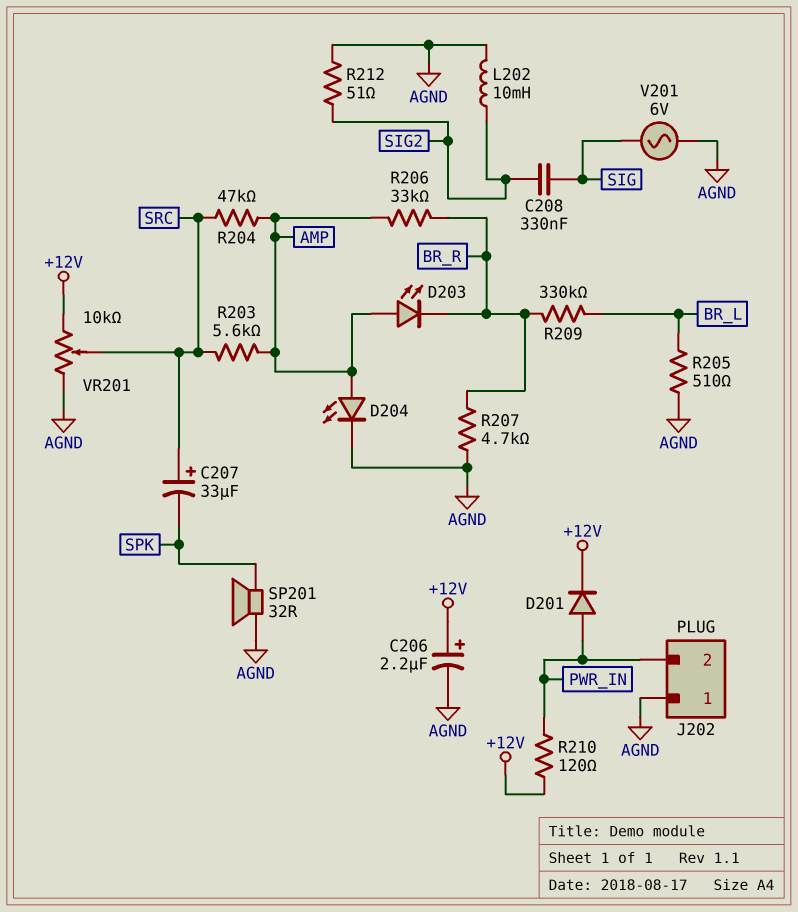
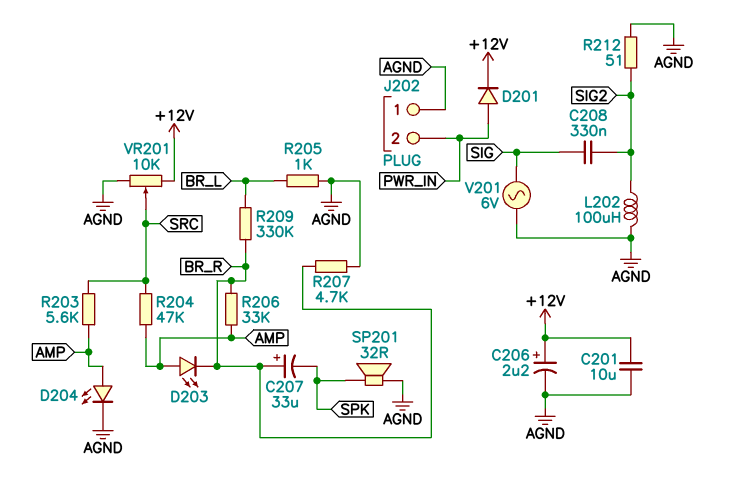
C201: none -> 10uF (+12V, AGND)
C207: 33uF (plus SRC, minus SPK) -> 33uF (plus BR_R, minus SPK)
L202: 10mH (AGND, SIG2) -> 100uH (AGND, SIG2)
R205: 510 (AGND, BR_L) -> 1k (AGND, BR_L)
R210: 120 (+12V, PWR_IN) -> none

